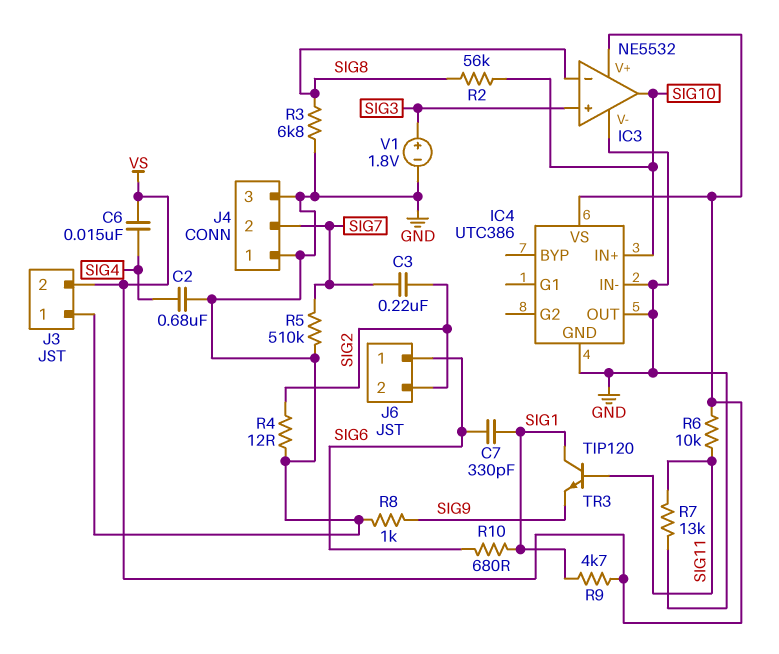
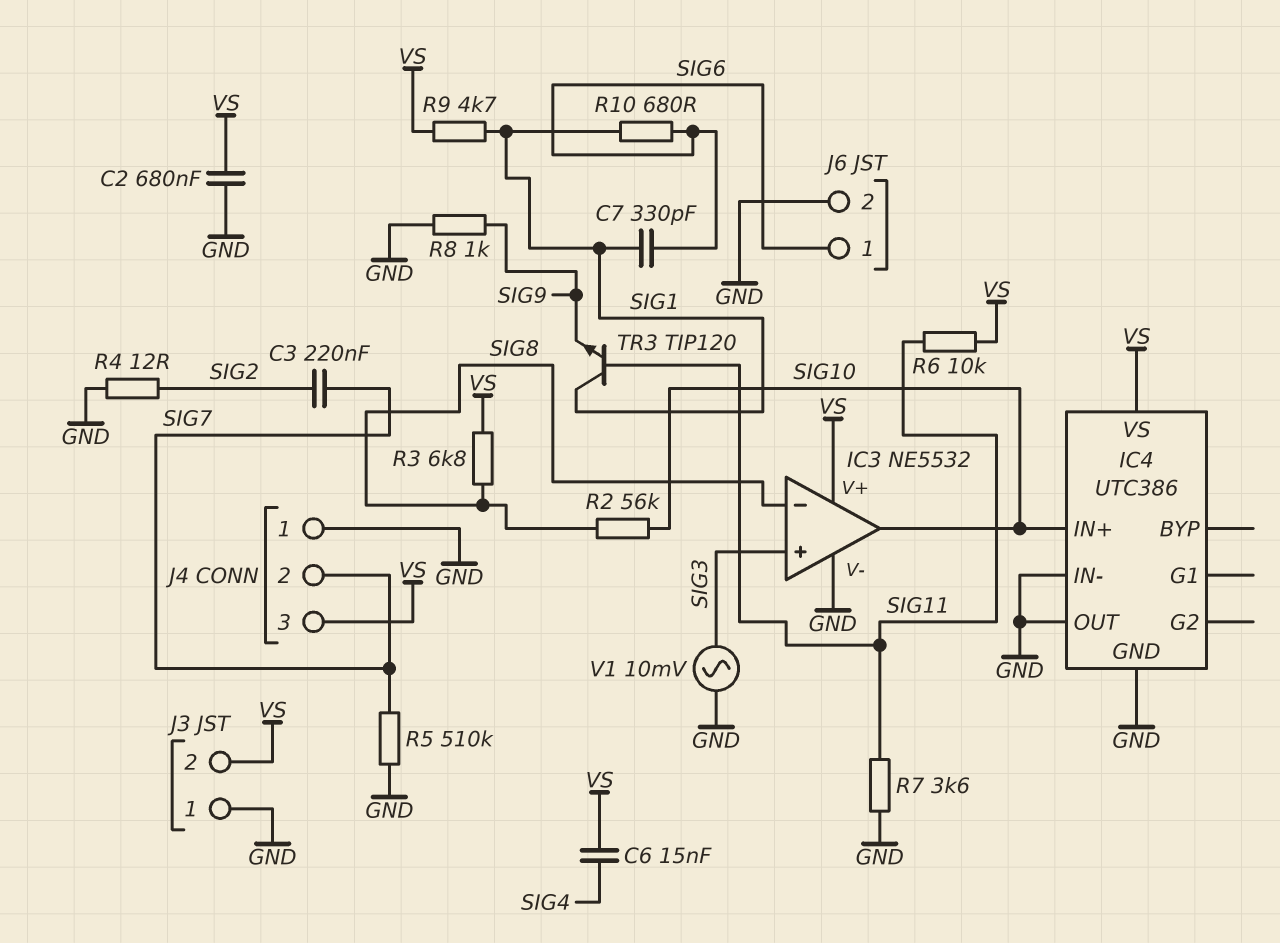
C2: 680nF (GND, SIG4) -> 680nF (GND, VS)
J4 pin 3: GND -> VS
J6 pin 2: SIG2 -> GND
R3: 6.8k (GND, SIG8) -> 6.8k (SIG8, VS)
R7: 13k (GND, SIG11) -> 3.6k (GND, SIG11)
V1: 1.8V (plus SIG3, minus GND) -> AC 10mV (GND, SIG3)

